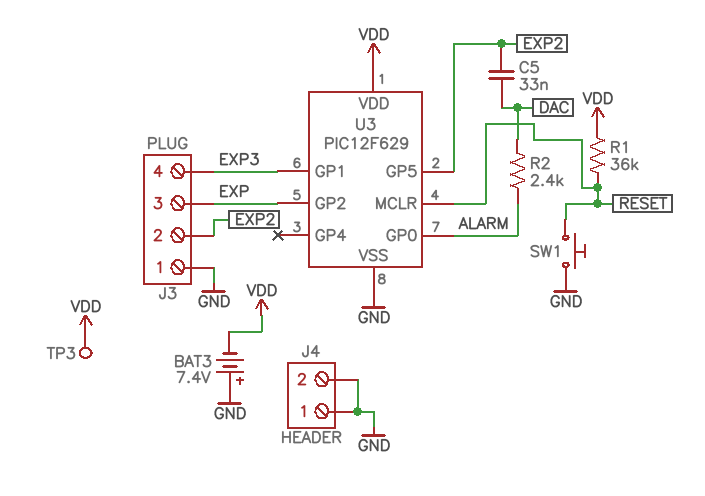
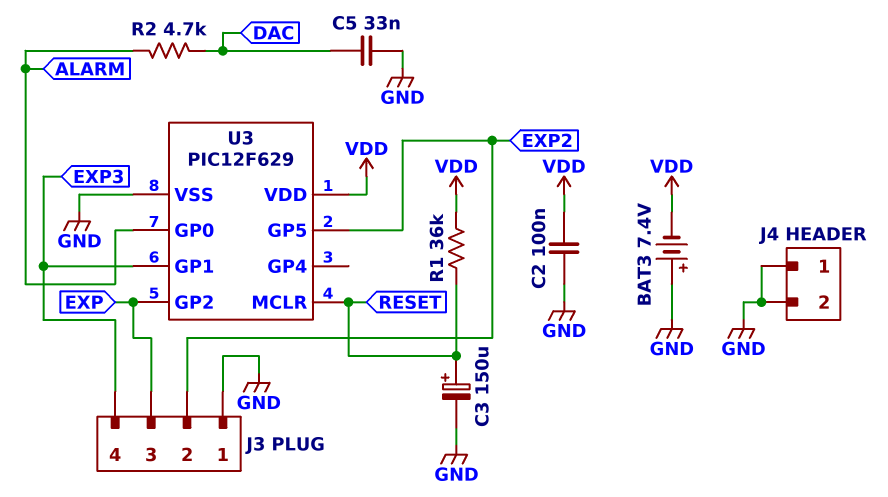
C2: none -> 100nF (GND, VDD)
C3: none -> 150uF (plus RESET, minus GND)
C5: 33nF (DAC, EXP2) -> 33nF (DAC, GND)
R2: 2.4k (ALARM, DAC) -> 4.7k (ALARM, DAC)
SW1: button (GND, RESET) -> none
TP3: test point (VDD) -> none

